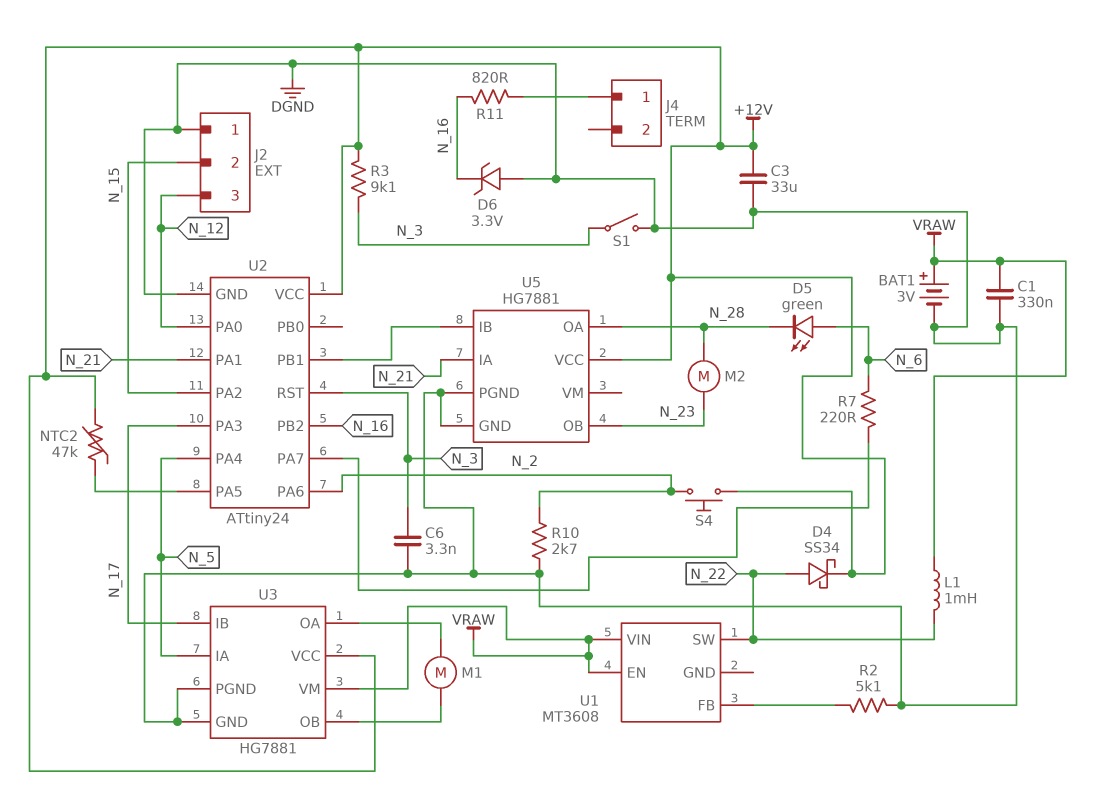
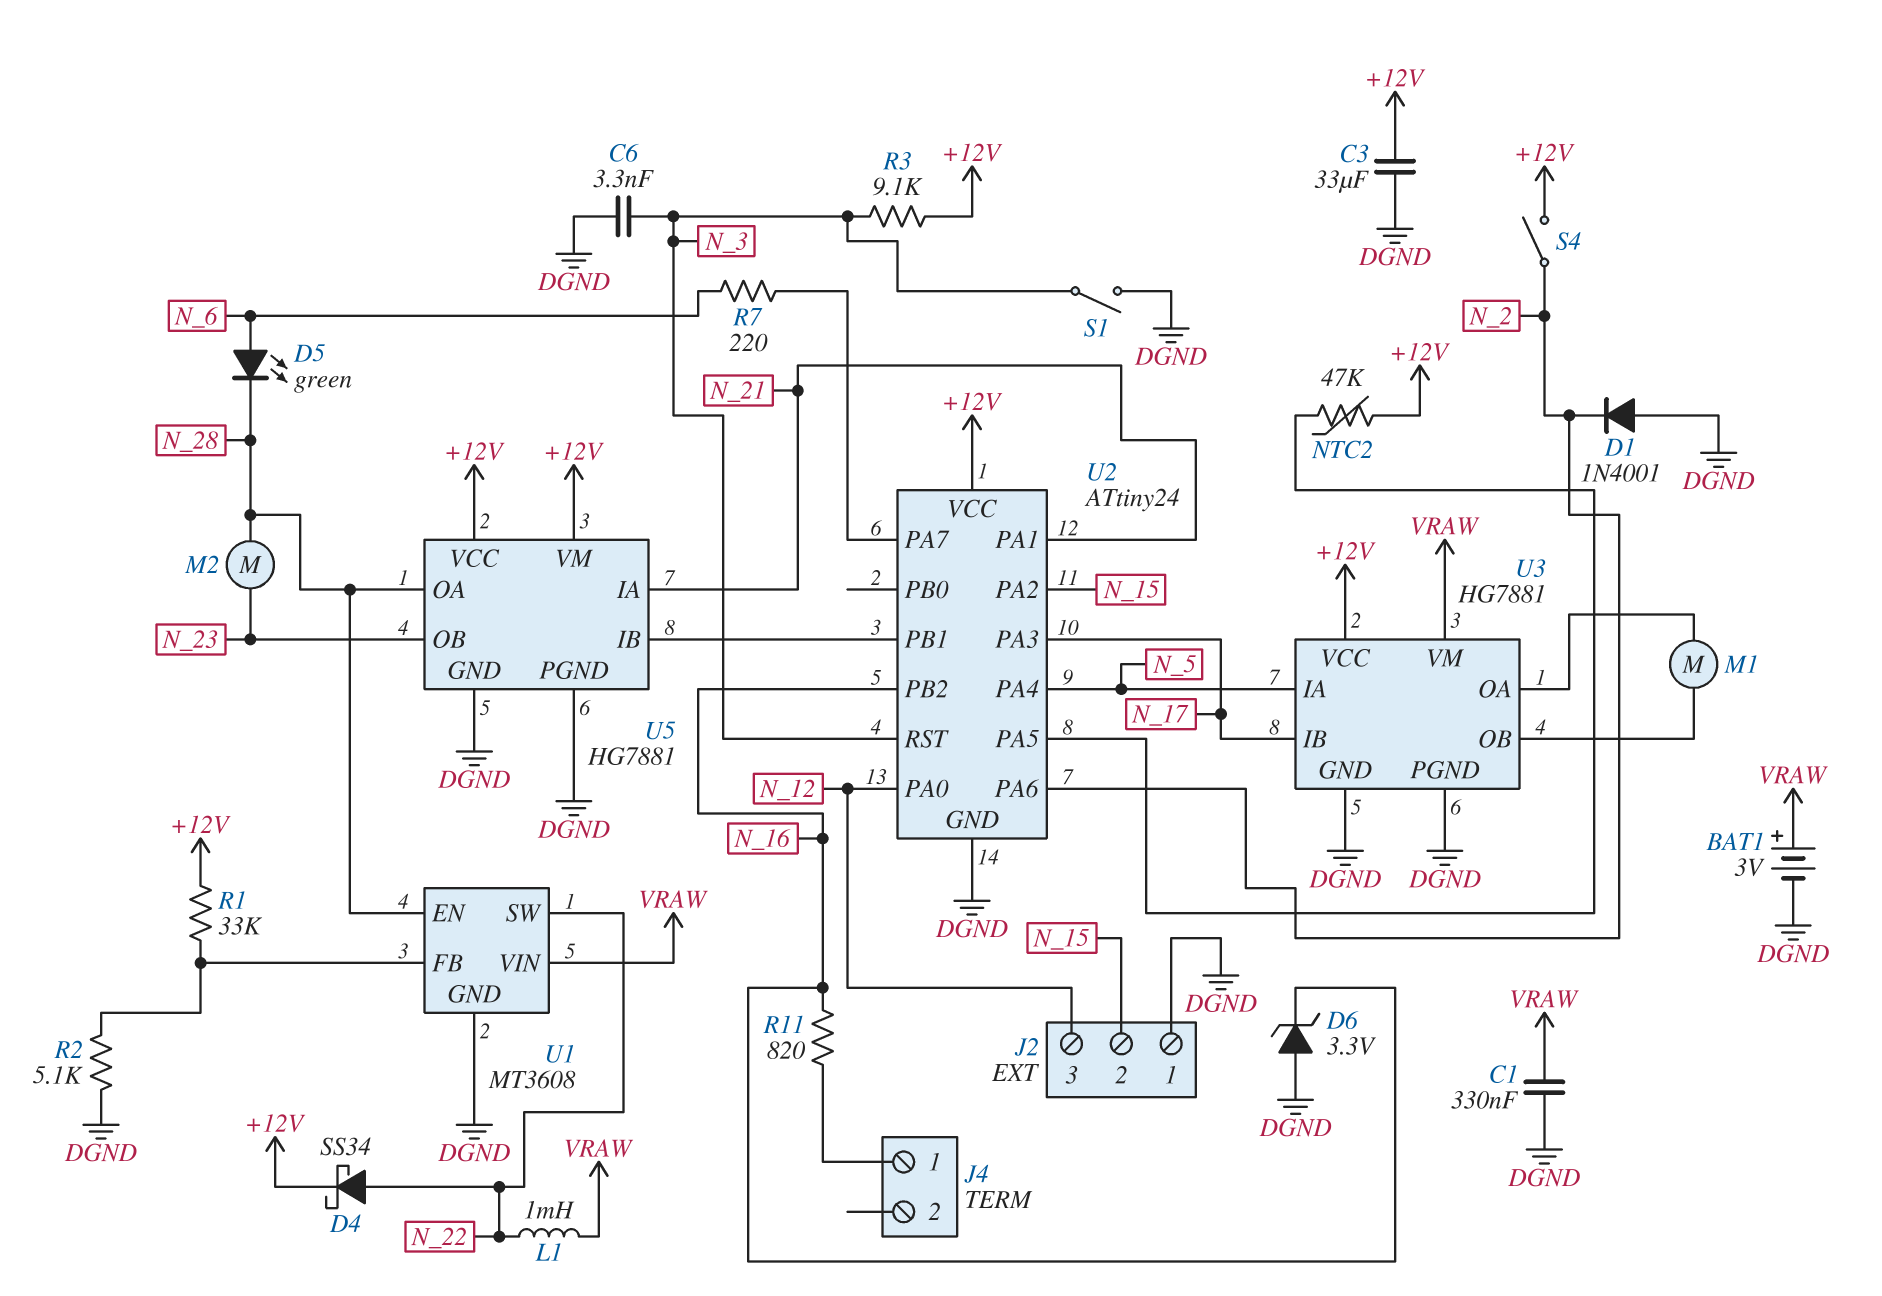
D1: none -> diode 1N4001 (A DGND, K N_2)
R1: none -> 33k (+12V, U1/FB)
R10: 2.7k (DGND, N_2) -> none
S4: button (+12V, N_2) -> switch (+12V, N_2)
U1 pin EN: VRAW -> N_28
U1 pin GND: none -> DGND
U5 pin VM: none -> +12V

